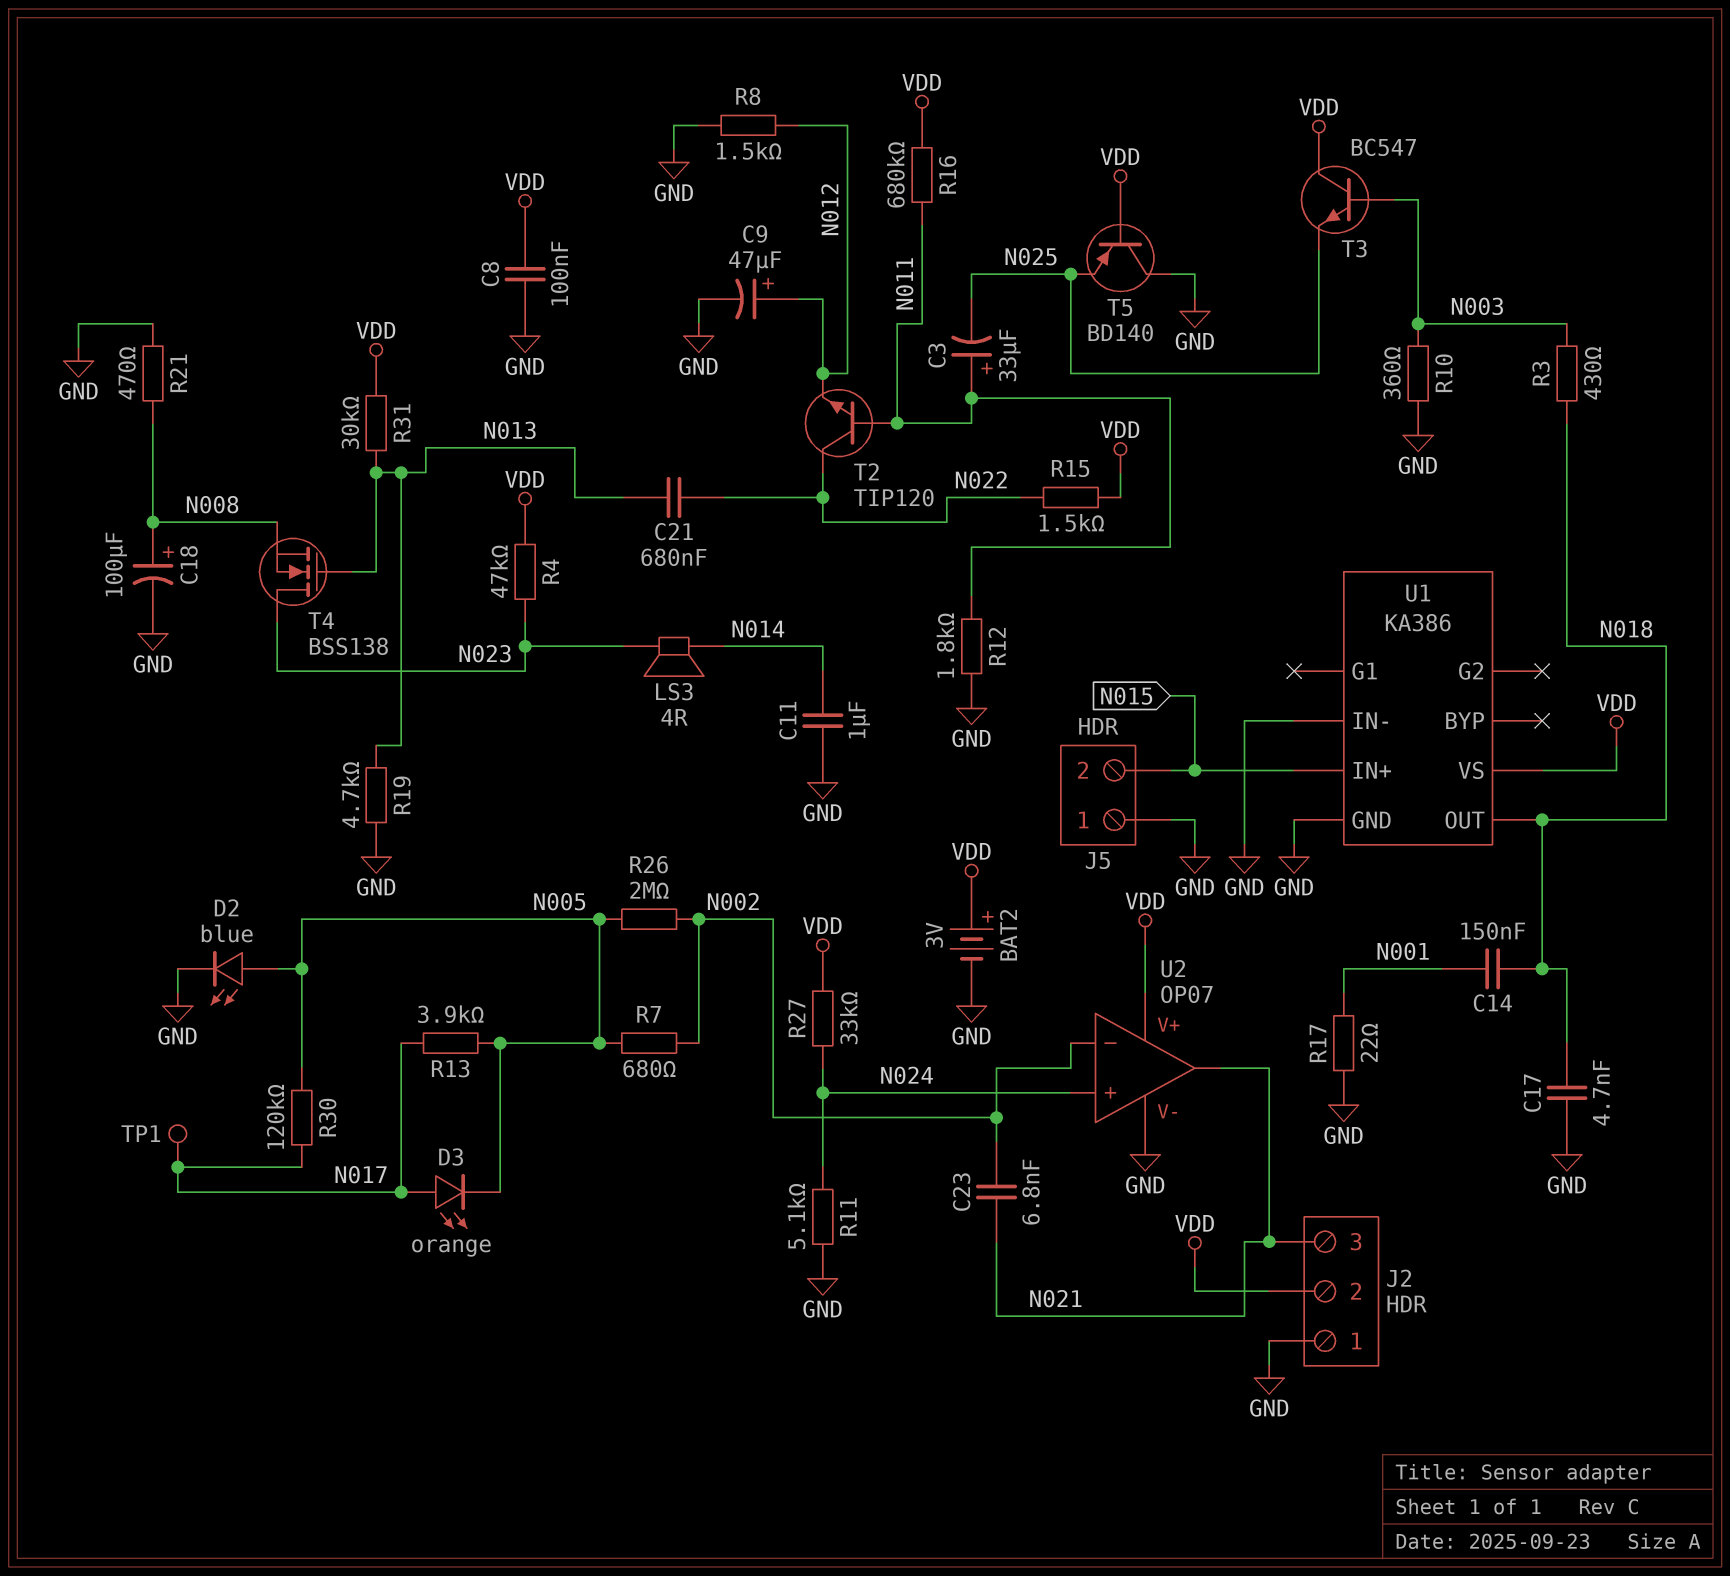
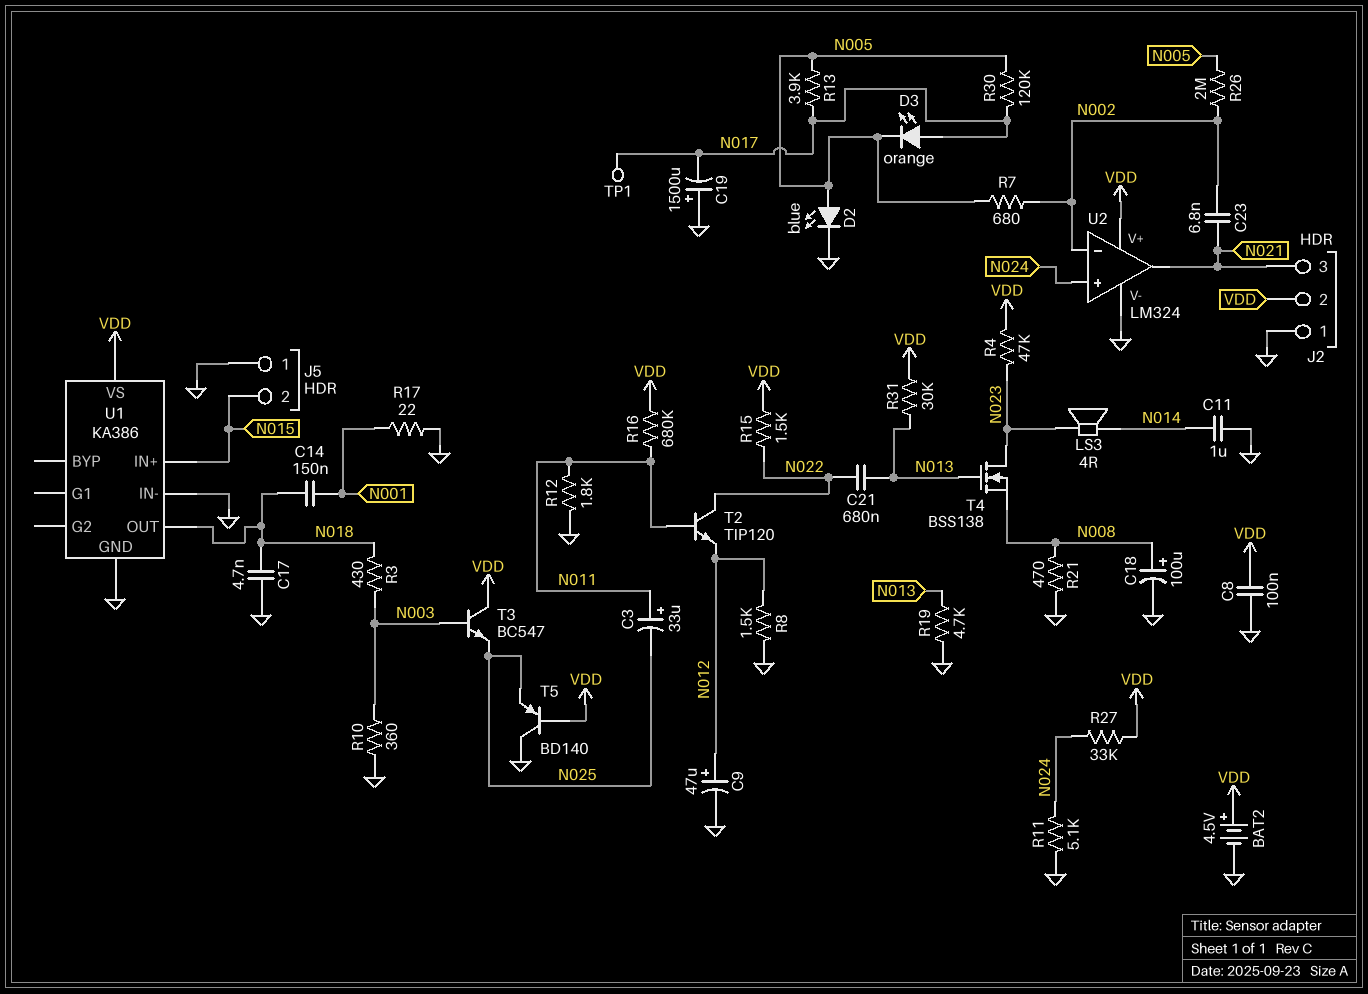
BAT2: 3V (plus VDD, minus GND) -> 4.5V (plus VDD, minus GND)
C19: none -> 1500uF (plus GND, minus N017)
U2: OP07 -> LM324

